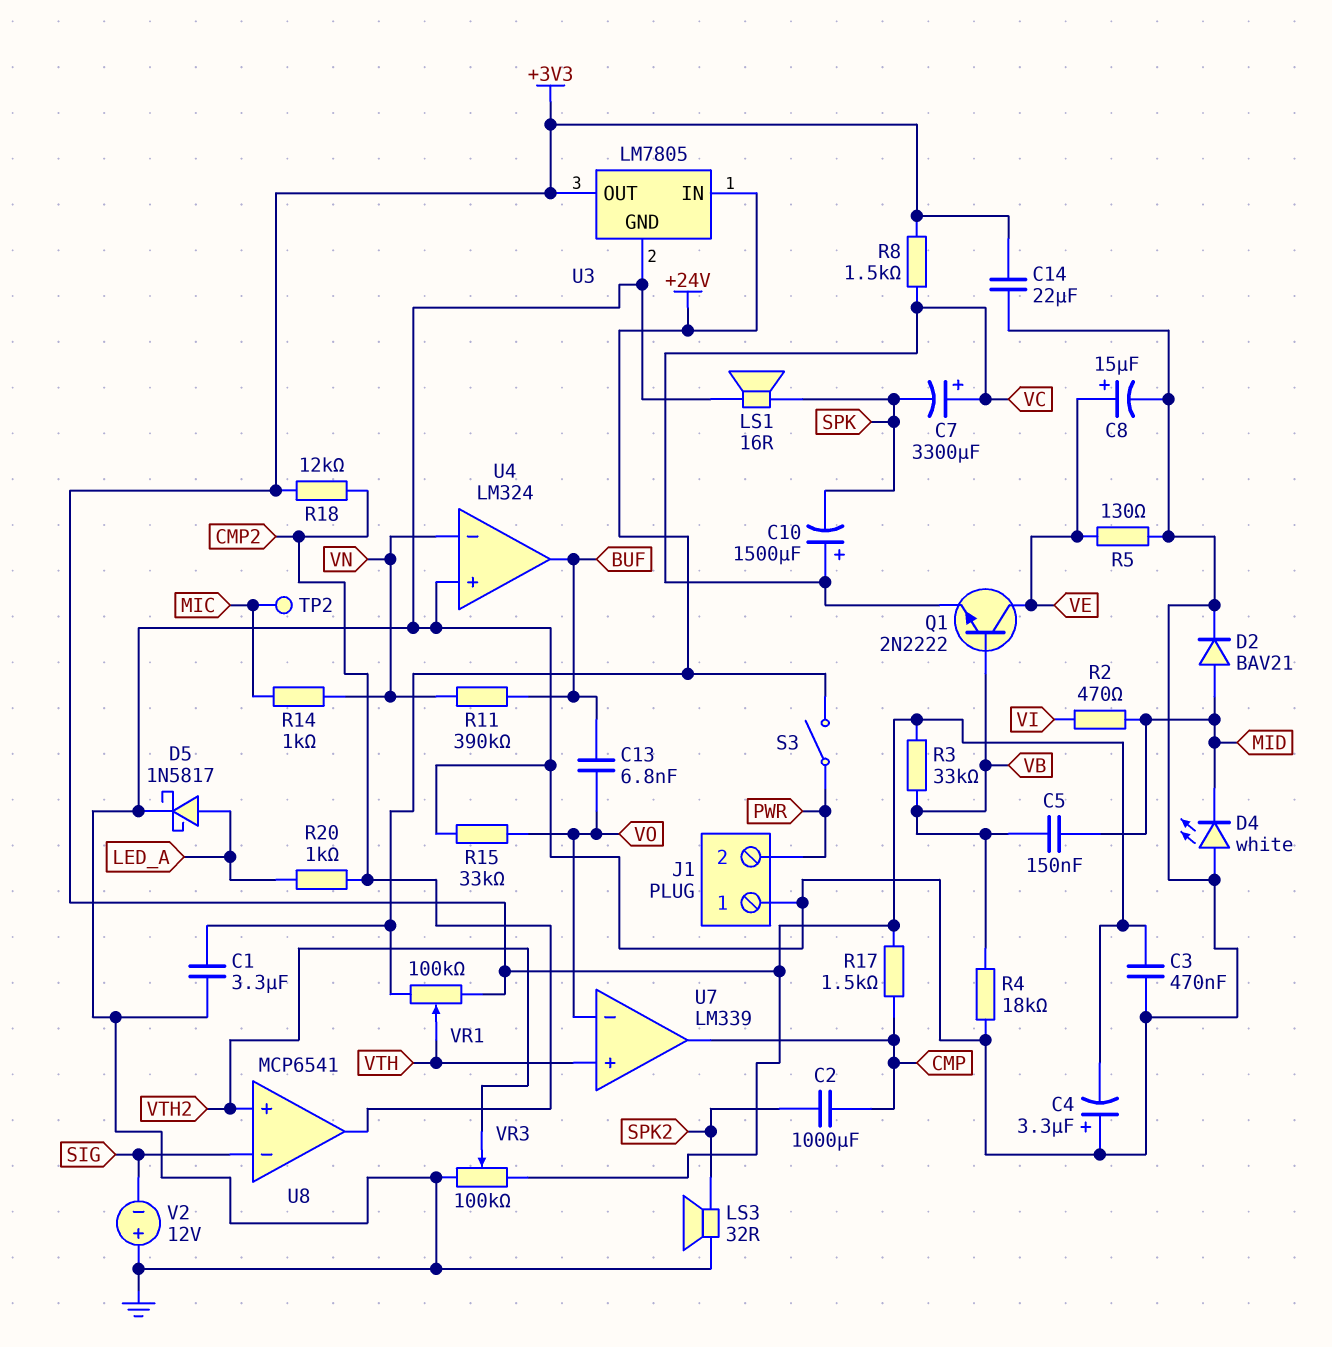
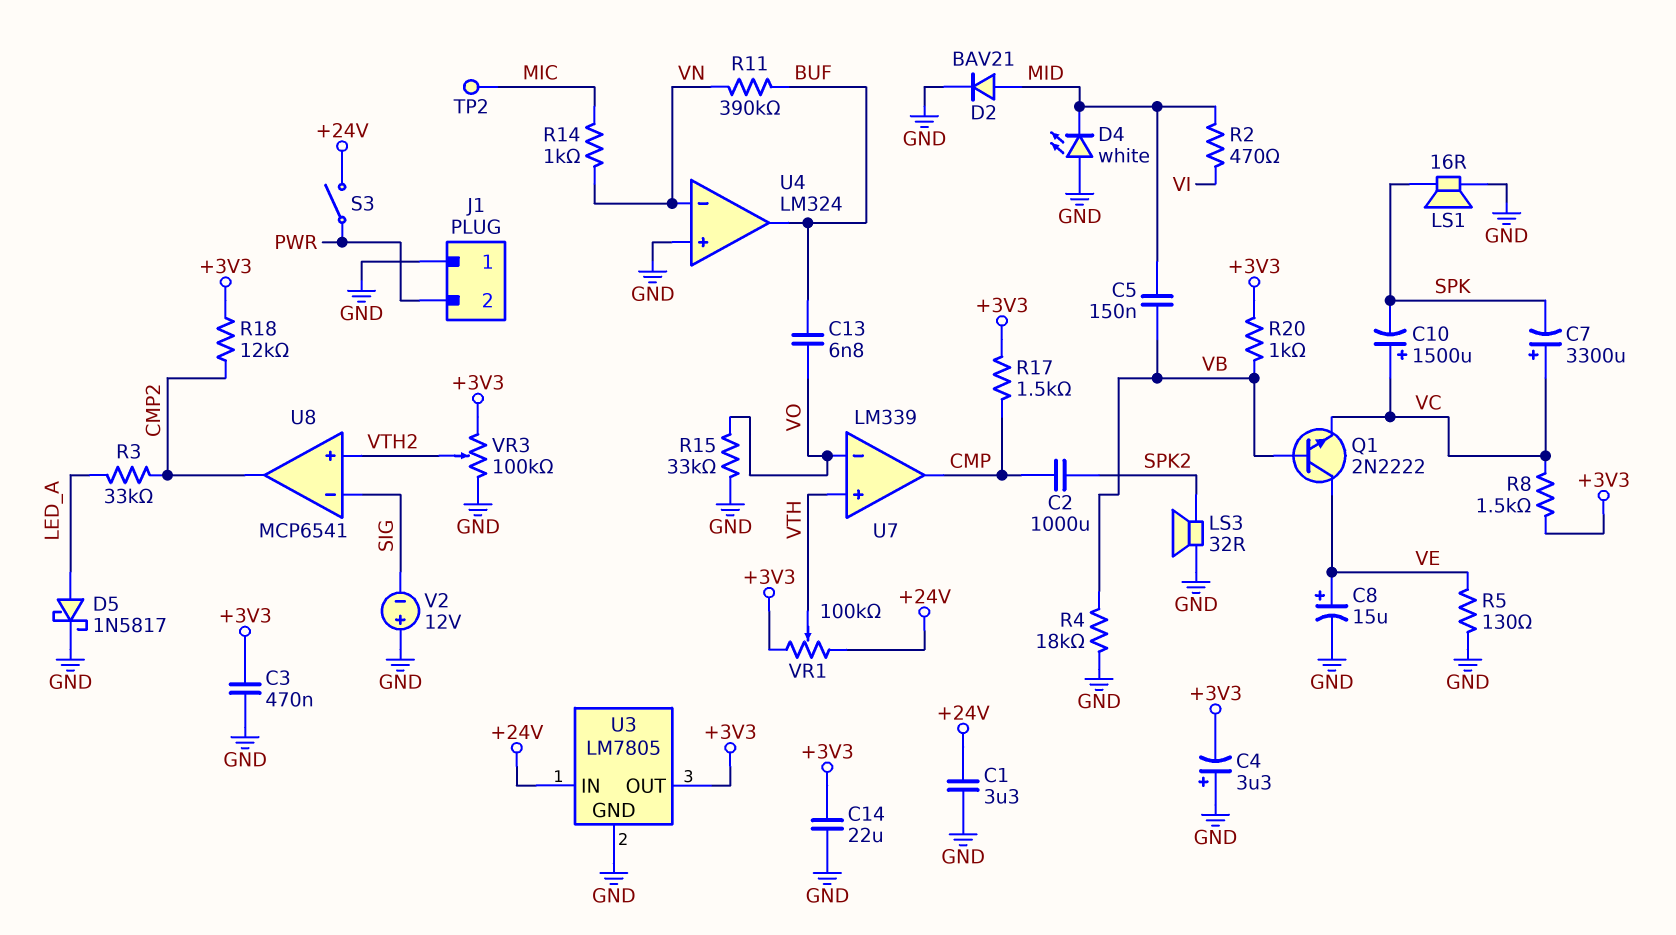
R3: 33k (+3V3, VB) -> 33k (CMP2, LED_A)
R20: 1k (CMP2, LED_A) -> 1k (+3V3, VB)

